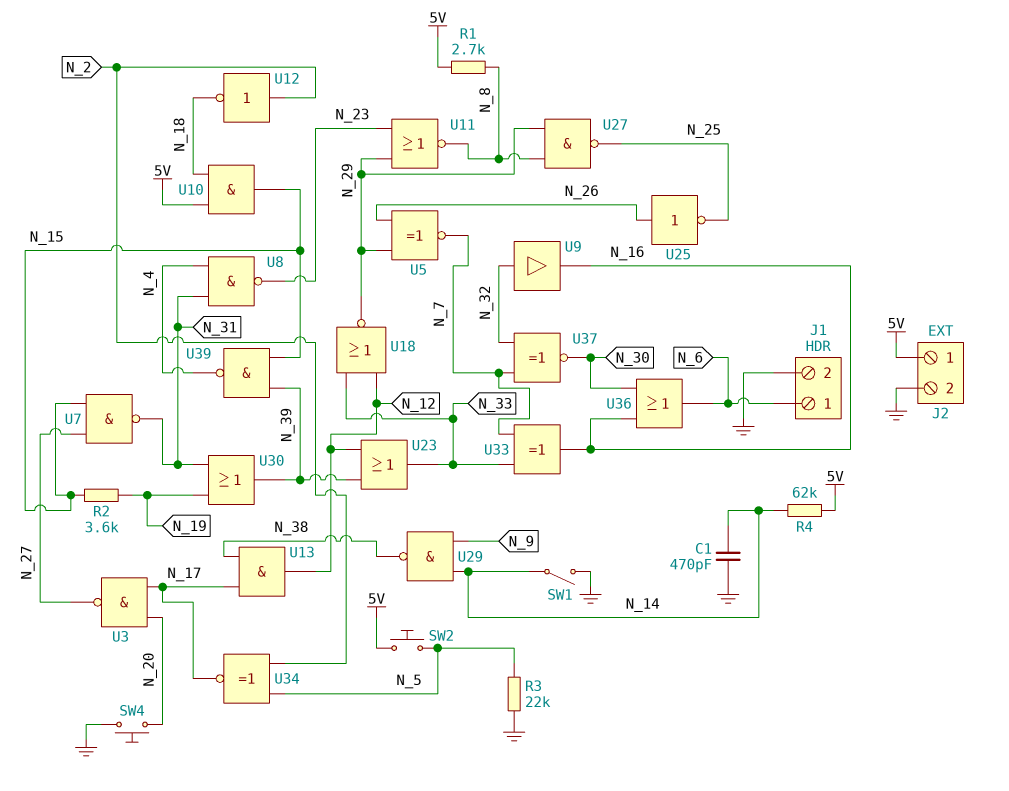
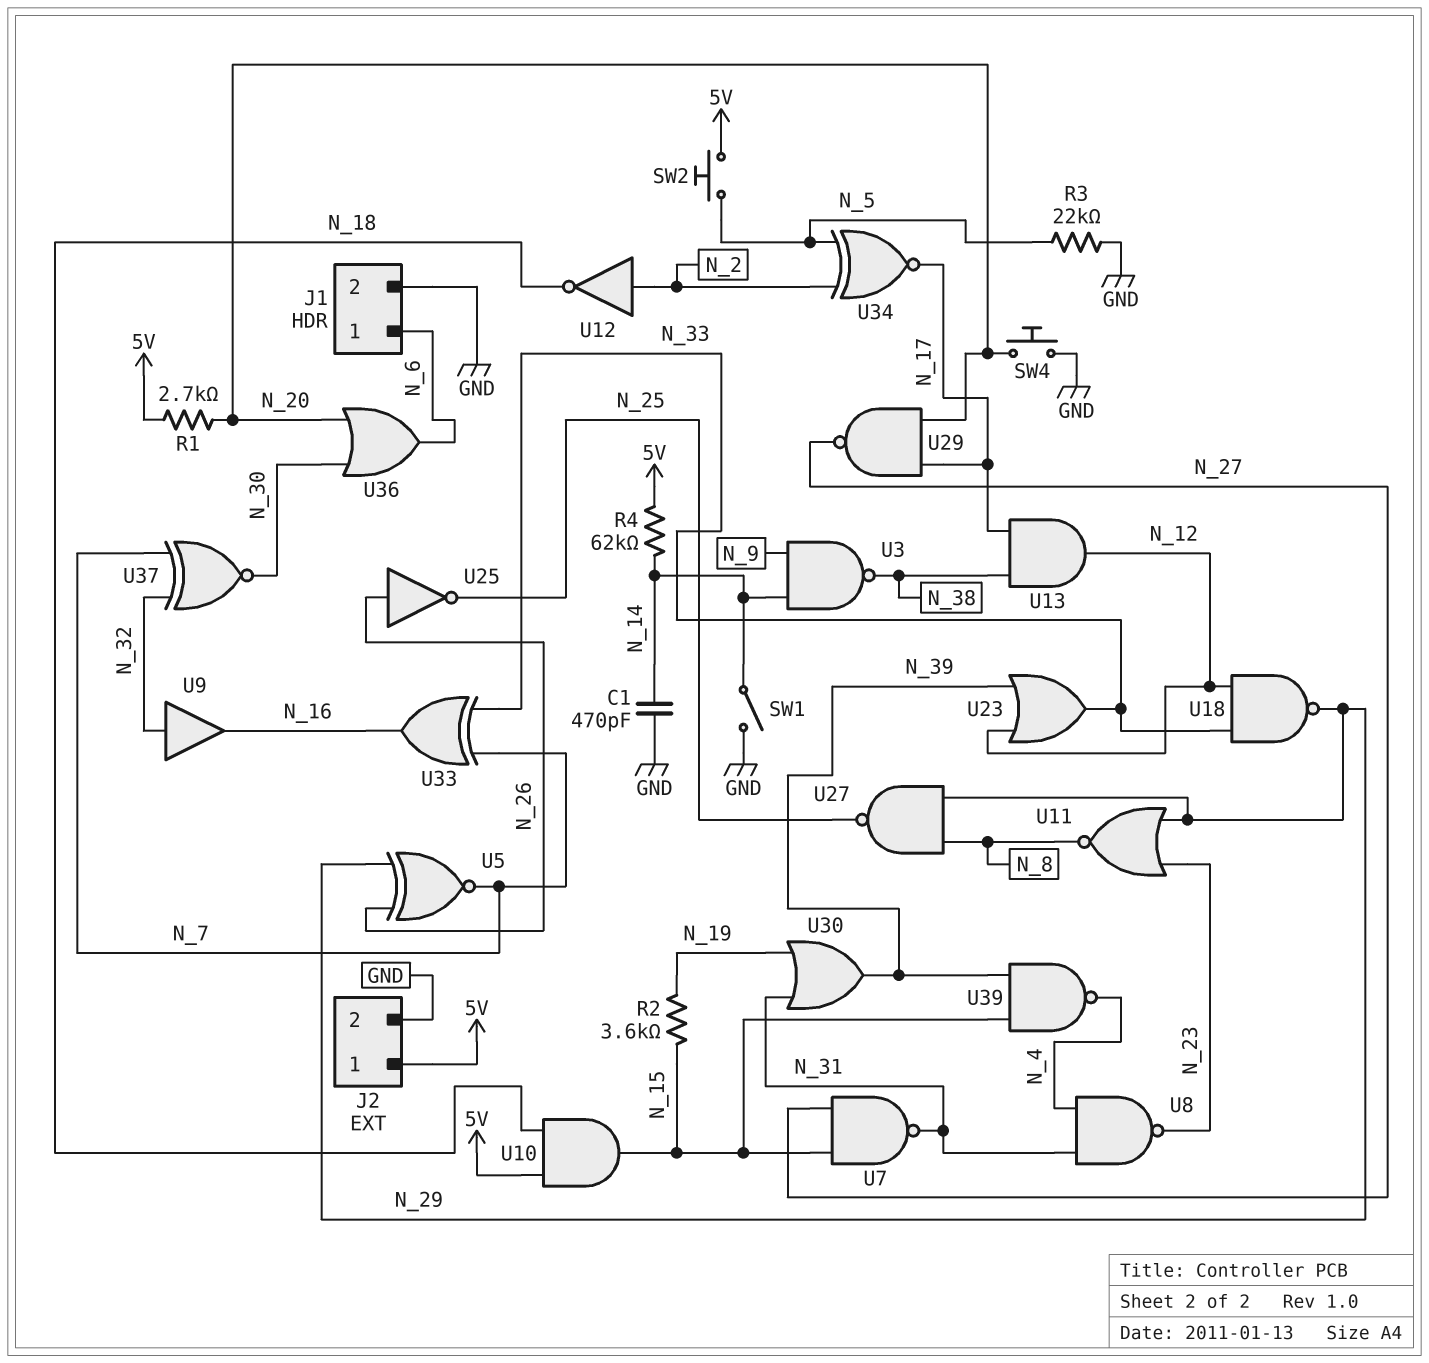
R1: 2.7k (5V, N_8) -> 2.7k (5V, N_20)
U3: NAND (in N_17, in N_20, out N_27) -> NAND (in N_9, in N_14, out N_38)
U18: NOR (in N_12, in N_33, out N_29) -> NAND (in N_12, in N_33, out N_29)
U29: NAND (in N_9, in N_14, out N_38) -> NAND (in N_17, in N_20, out N_27)
U36: OR (in N_16, in N_30, out N_6) -> OR (in N_20, in N_30, out N_6)

